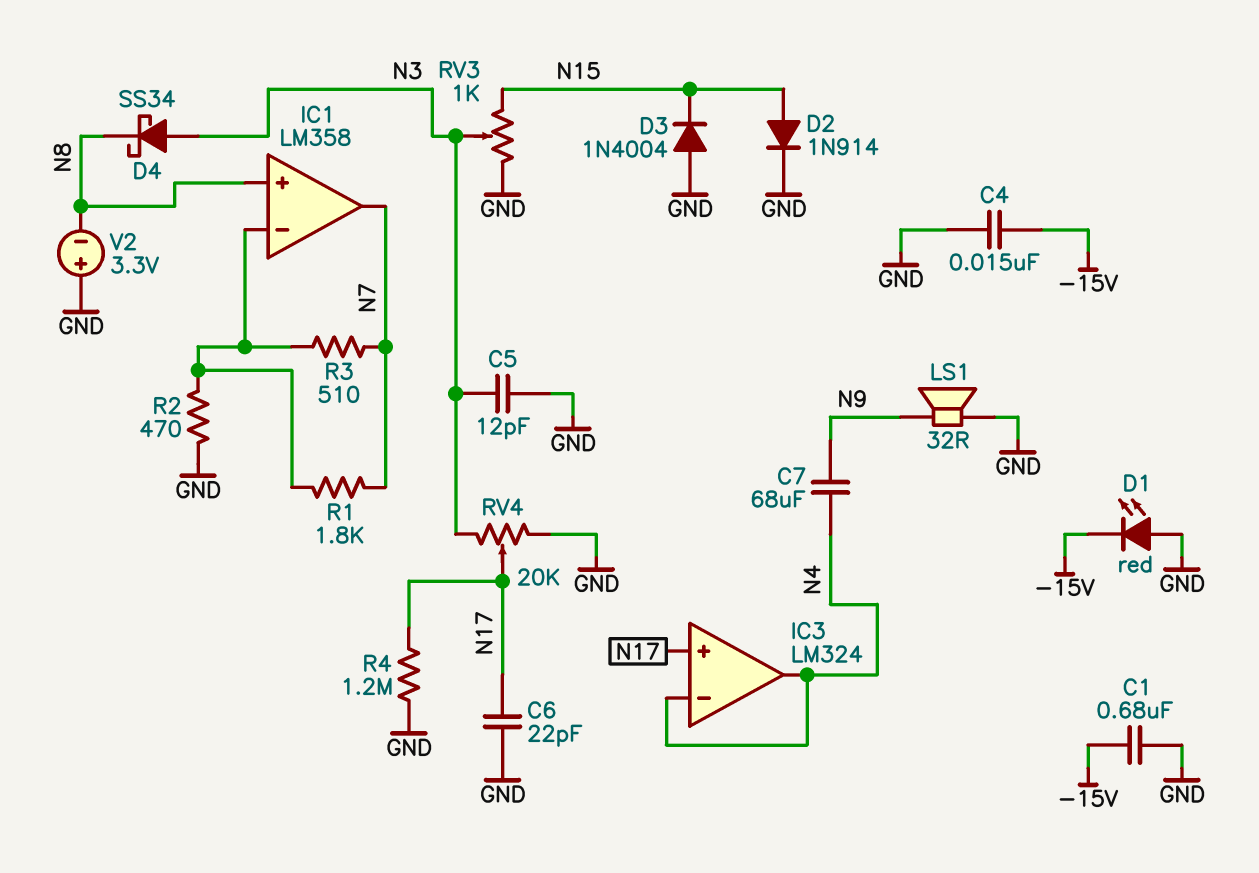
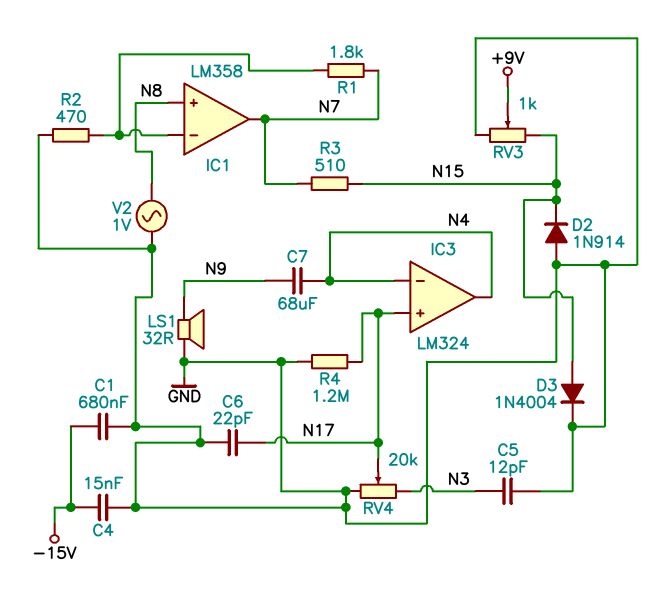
D1: LED red (A GND, K -15V) -> none
D2: diode 1N914 (A N15, K GND) -> diode 1N914 (A GND, K N15)
D3: diode 1N4004 (A GND, K N15) -> diode 1N4004 (A N15, K GND)
D4: schottky SS34 (A N3, K N8) -> none
R3: 510 (IC1/in-, N7) -> 510 (N7, N15)
RV3: 1k (GND, N15, wiper N3) -> 1k (GND, N15, wiper +9V)
V2: 3.3V (plus GND, minus N8) -> AC 1V (GND, N8)

